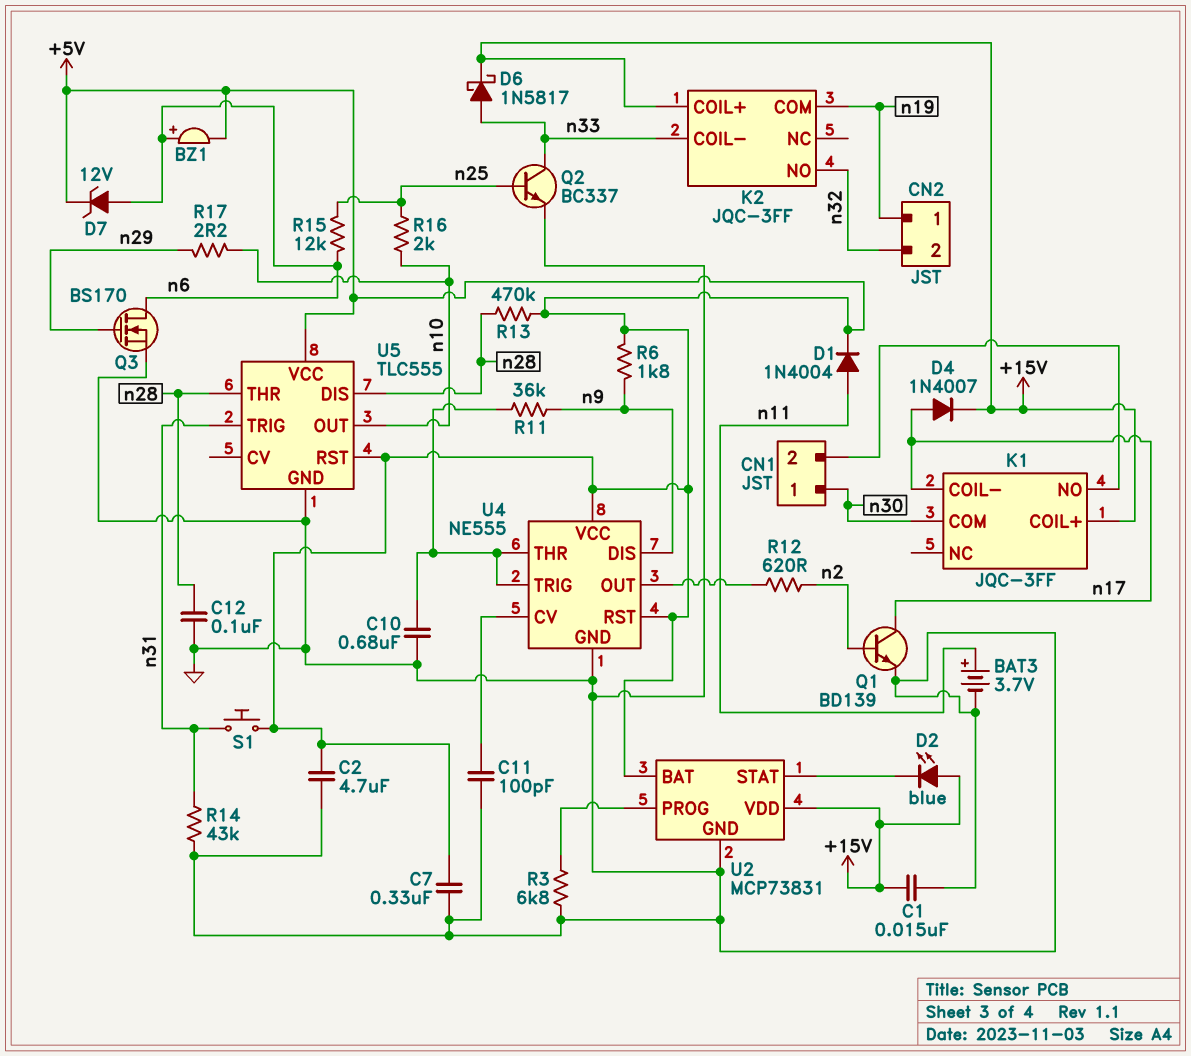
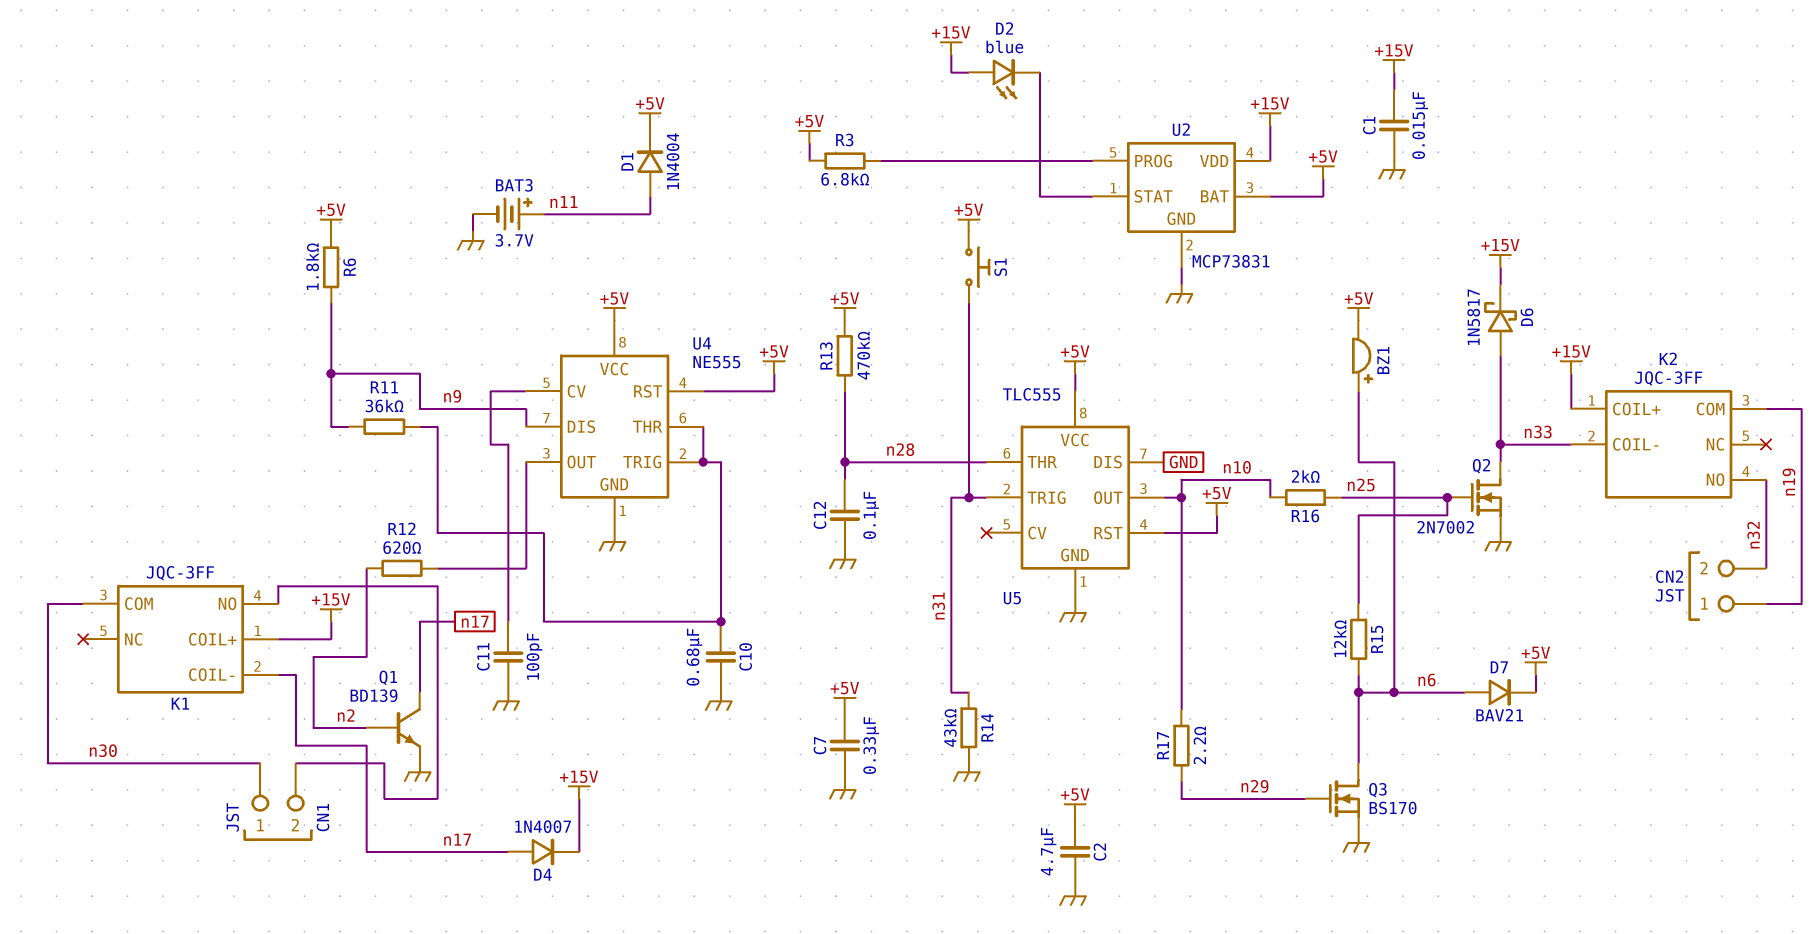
D7: zener 12V (A n6, K +5V) -> diode BAV21 (A n6, K +5V)
Q2: NPN BC337 (B n25, C n33, E GND) -> NMOS 2N7002 (G n25, D n33, S GND)
R3: 6.8k (GND, U2/PROG) -> 6.8k (+5V, U2/PROG)
U5 pin DIS: n28 -> GND

